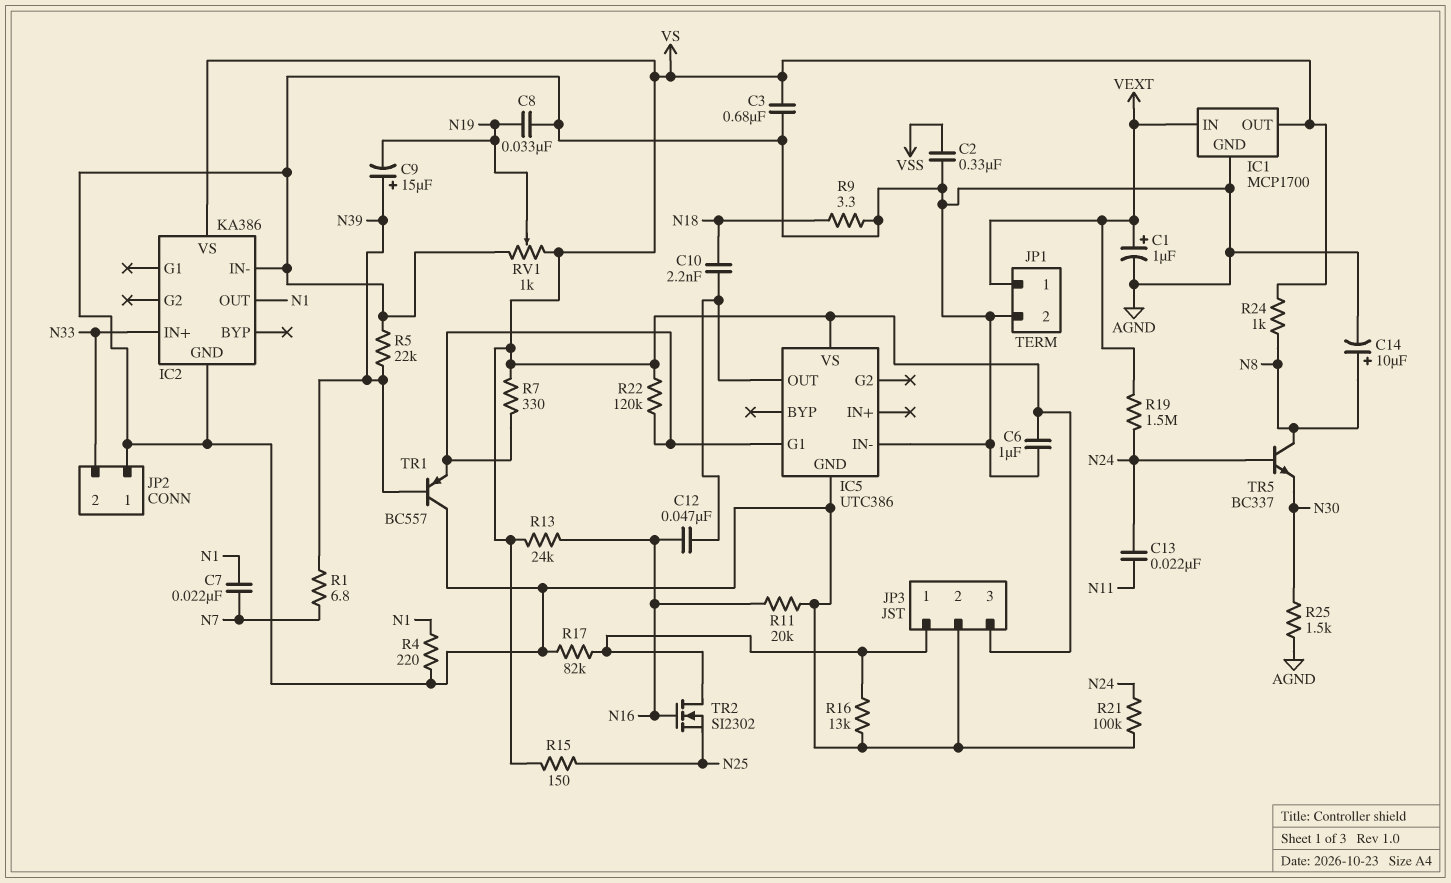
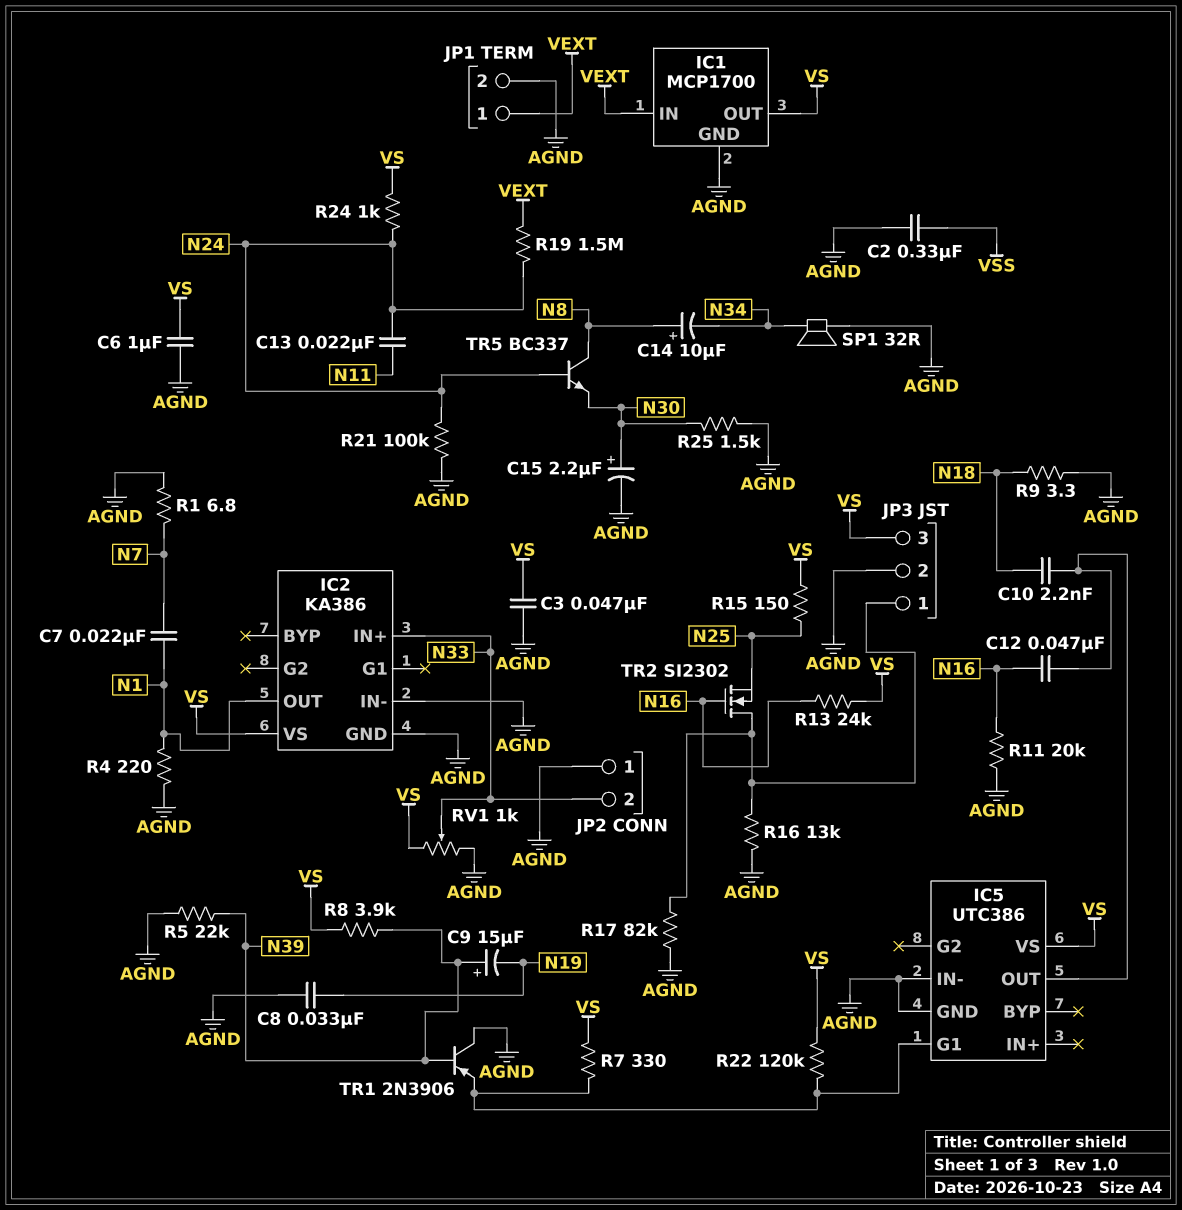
C1: 1uF (plus VEXT, minus AGND) -> none
C3: 680nF (AGND, VS) -> 47nF (AGND, VS)
C14: 10uF (plus N8, minus AGND) -> 10uF (plus N8, minus N34)
C15: none -> 2.2uF (plus N30, minus AGND)
R1: 6.8 (N7, N39) -> 6.8 (AGND, N7)
R8: none -> 3.9k (N39, VS)
R24: 1k (N8, VS) -> 1k (N24, VS)
RV1: 1k (AGND, VS, wiper N19) -> 1k (AGND, VS, wiper N33)
SP1: none -> speaker 32R (AGND, N34)
TR1: PNP BC557 (B N39, C AGND, E IC5/G1) -> PNP 2N3906 (B N39, C AGND, E IC5/G1)

